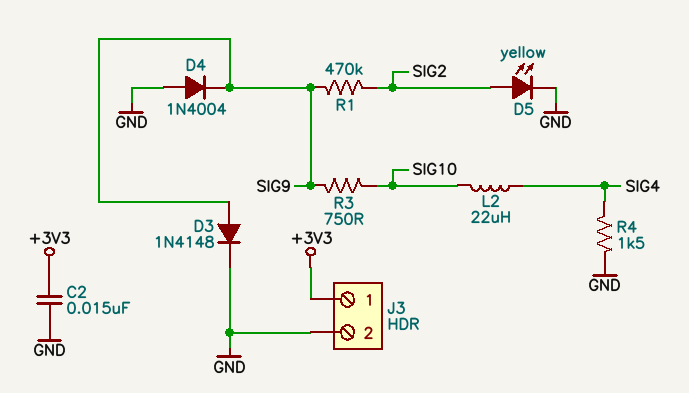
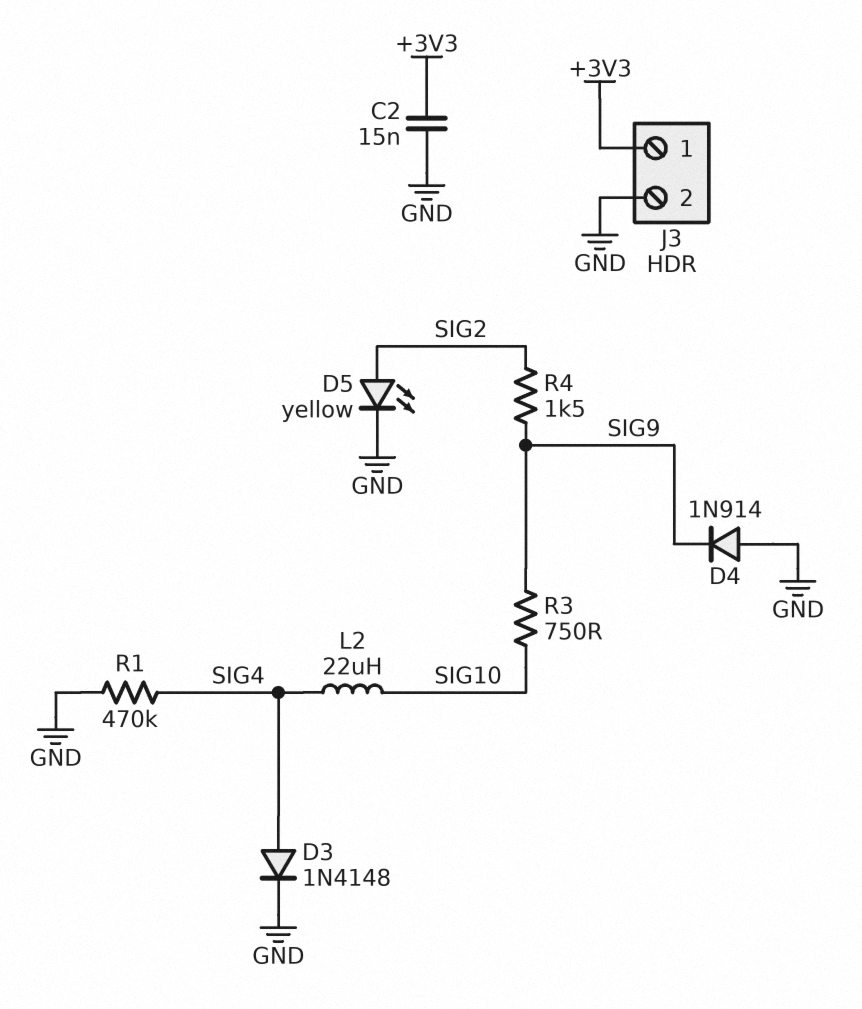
D3: diode 1N4148 (A SIG9, K GND) -> diode 1N4148 (A SIG4, K GND)
D4: diode 1N4004 (A GND, K SIG9) -> diode 1N914 (A GND, K SIG9)
R1: 470k (SIG2, SIG9) -> 470k (GND, SIG4)
R4: 1.5k (GND, SIG4) -> 1.5k (SIG2, SIG9)

